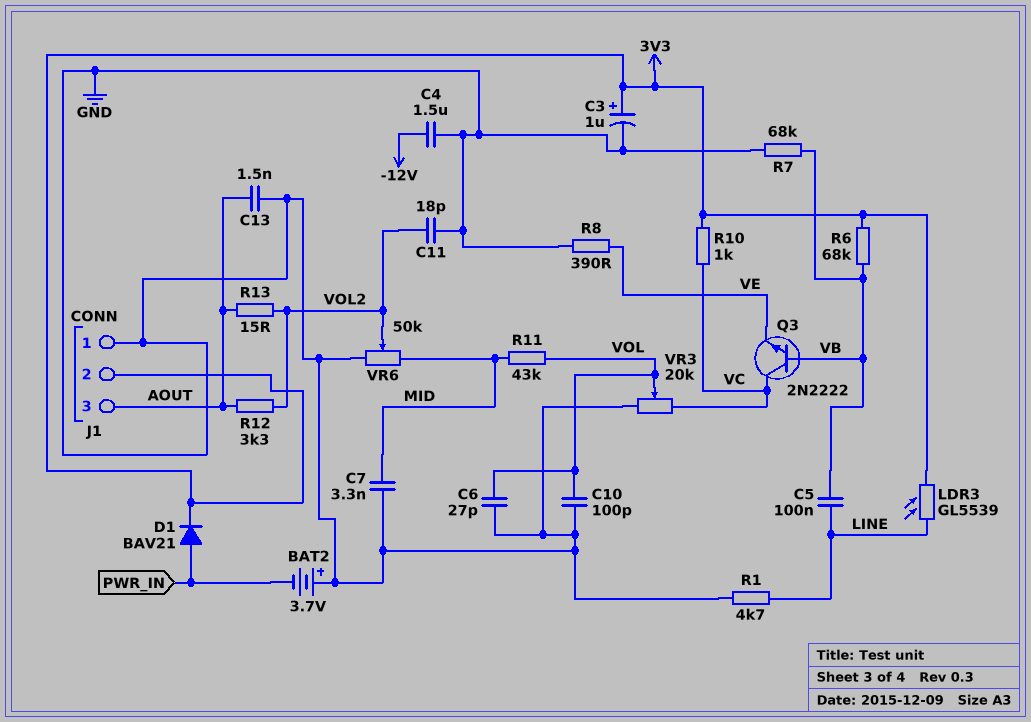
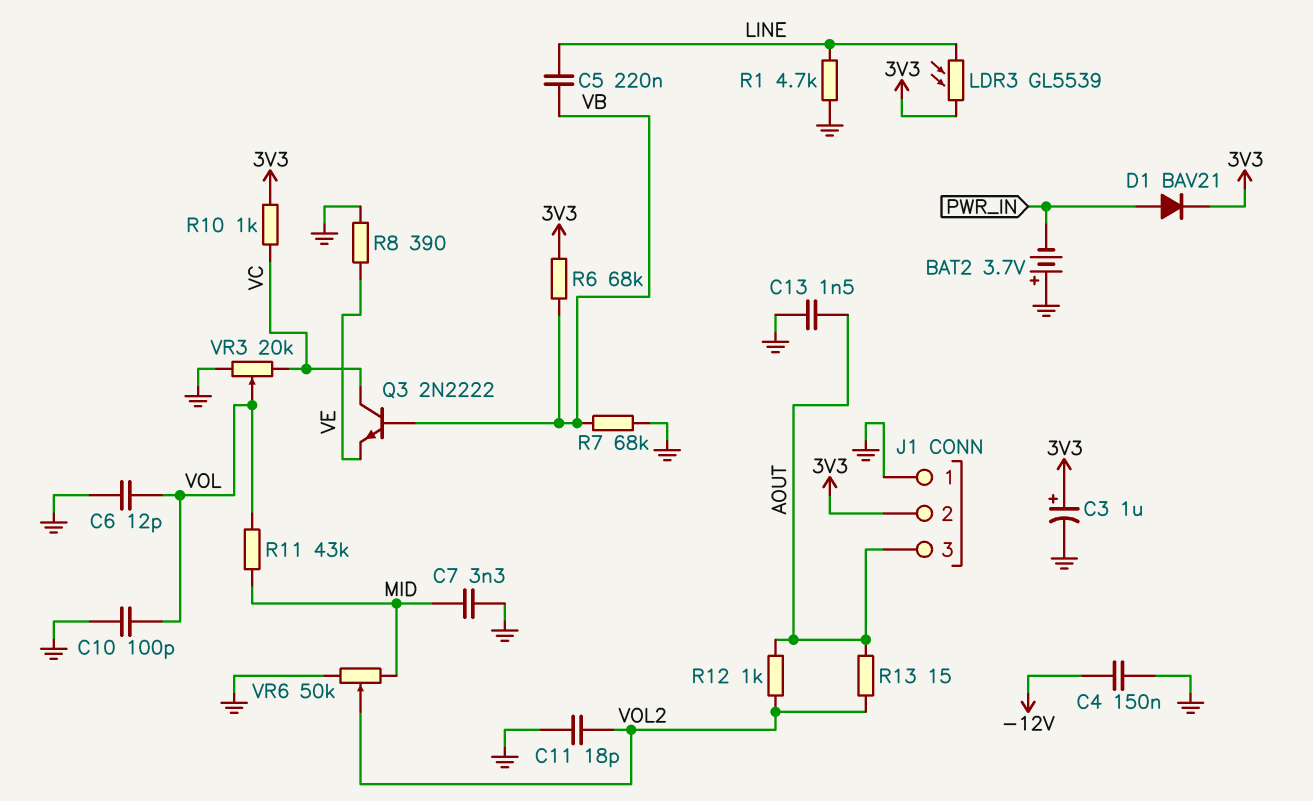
C4: 1.5uF (-12V, GND) -> 150nF (-12V, GND)
C5: 100nF (LINE, VB) -> 220nF (LINE, VB)
C6: 27pF (GND, VOL) -> 12pF (GND, VOL)
R12: 3.3k (AOUT, VOL2) -> 1k (AOUT, VOL2)

